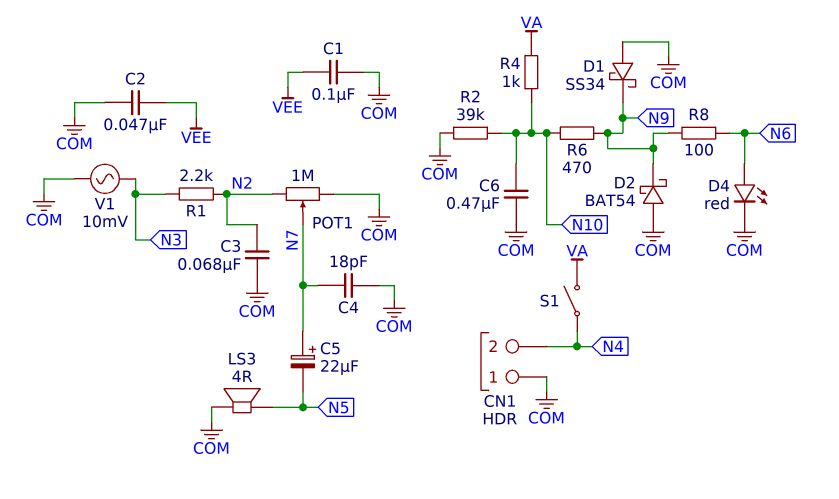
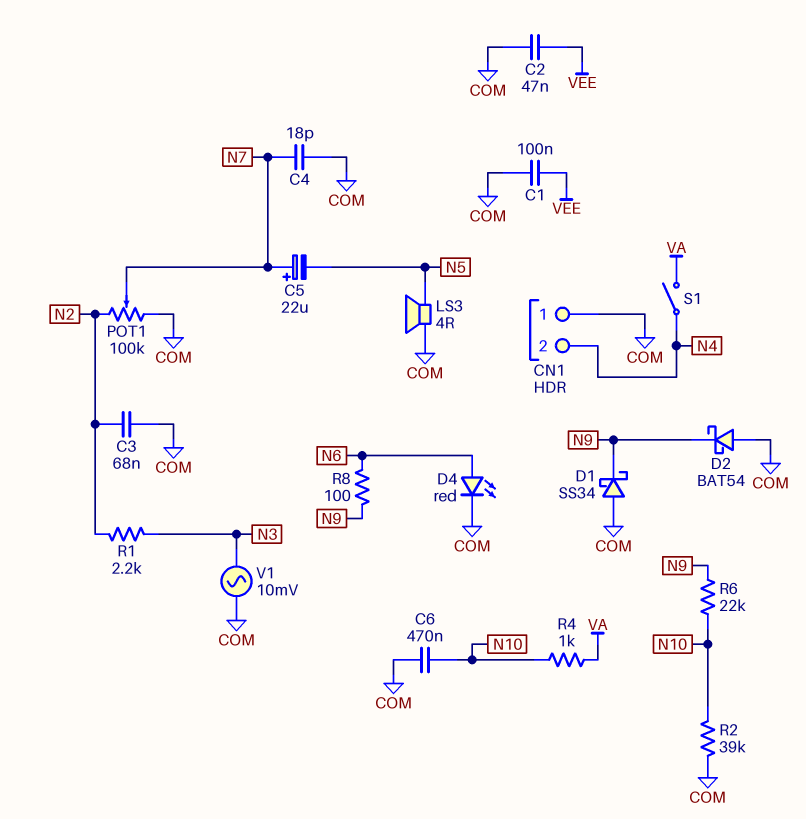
POT1: 1M (COM, N2, wiper N7) -> 100k (COM, N2, wiper N7)
R6: 470 (N9, N10) -> 22k (N9, N10)

